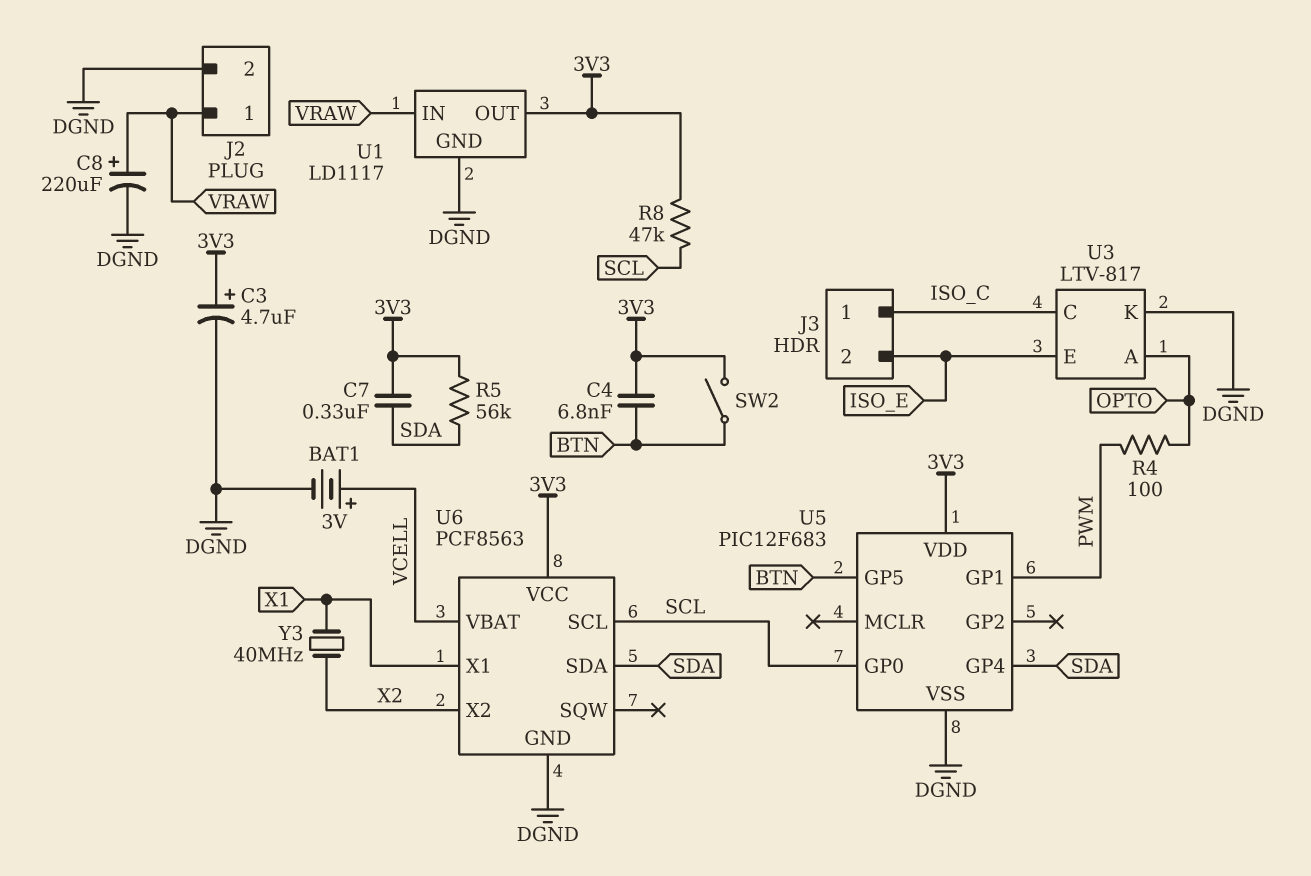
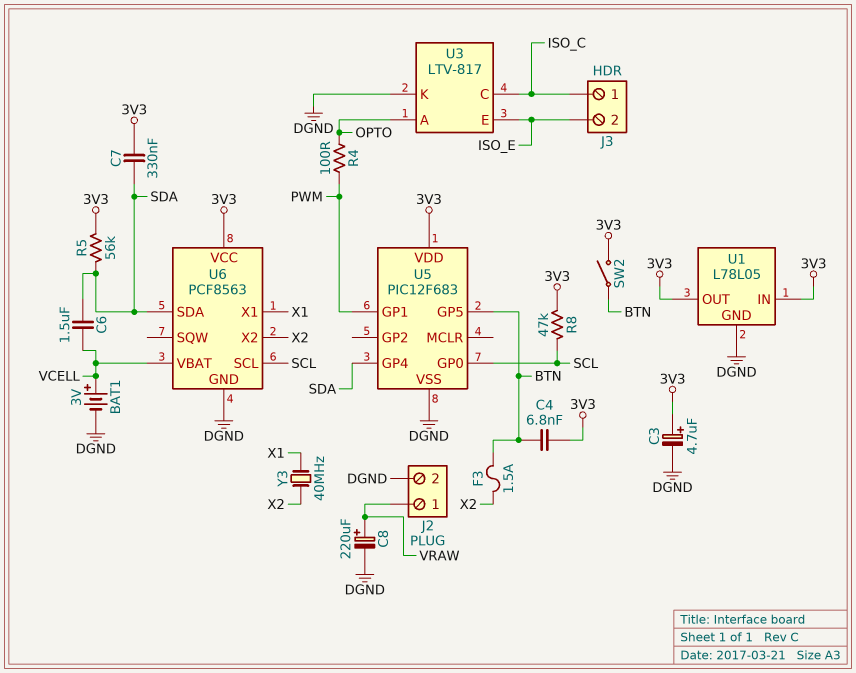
C6: none -> 1.5uF (SDA, VCELL)
F3: none -> 1.5A (BTN, X2)
U1: LD1117 -> L78L05
U1 pin IN: VRAW -> 3V3

